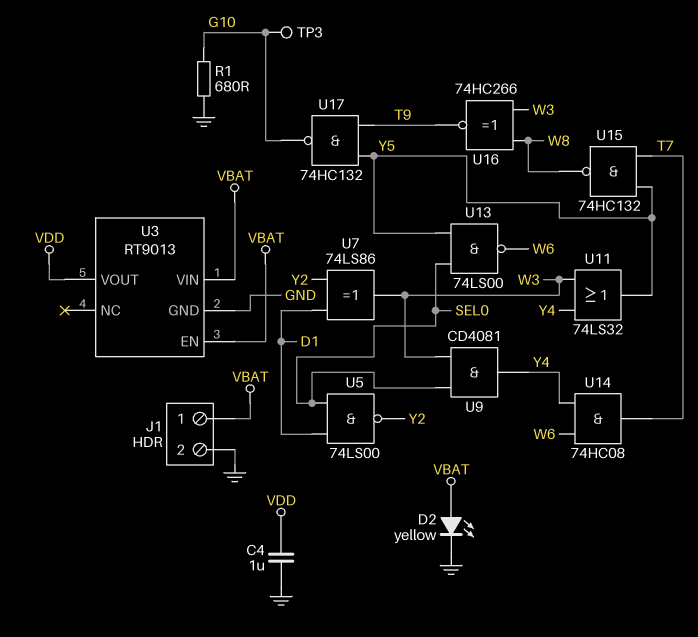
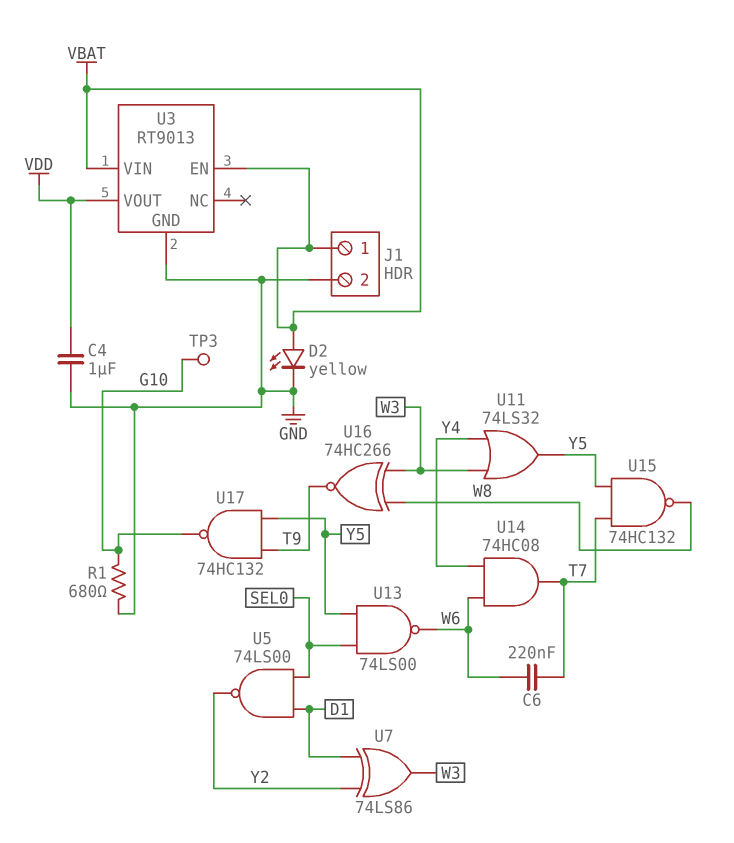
C6: none -> 220nF (T7, W6)
U9: AND CD4081 (in SEL0, in W3, out Y4) -> none

